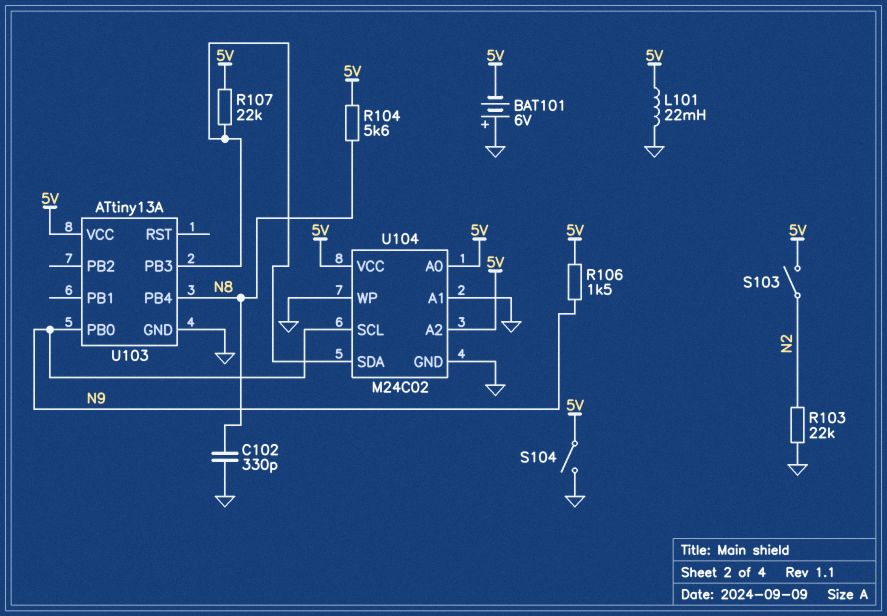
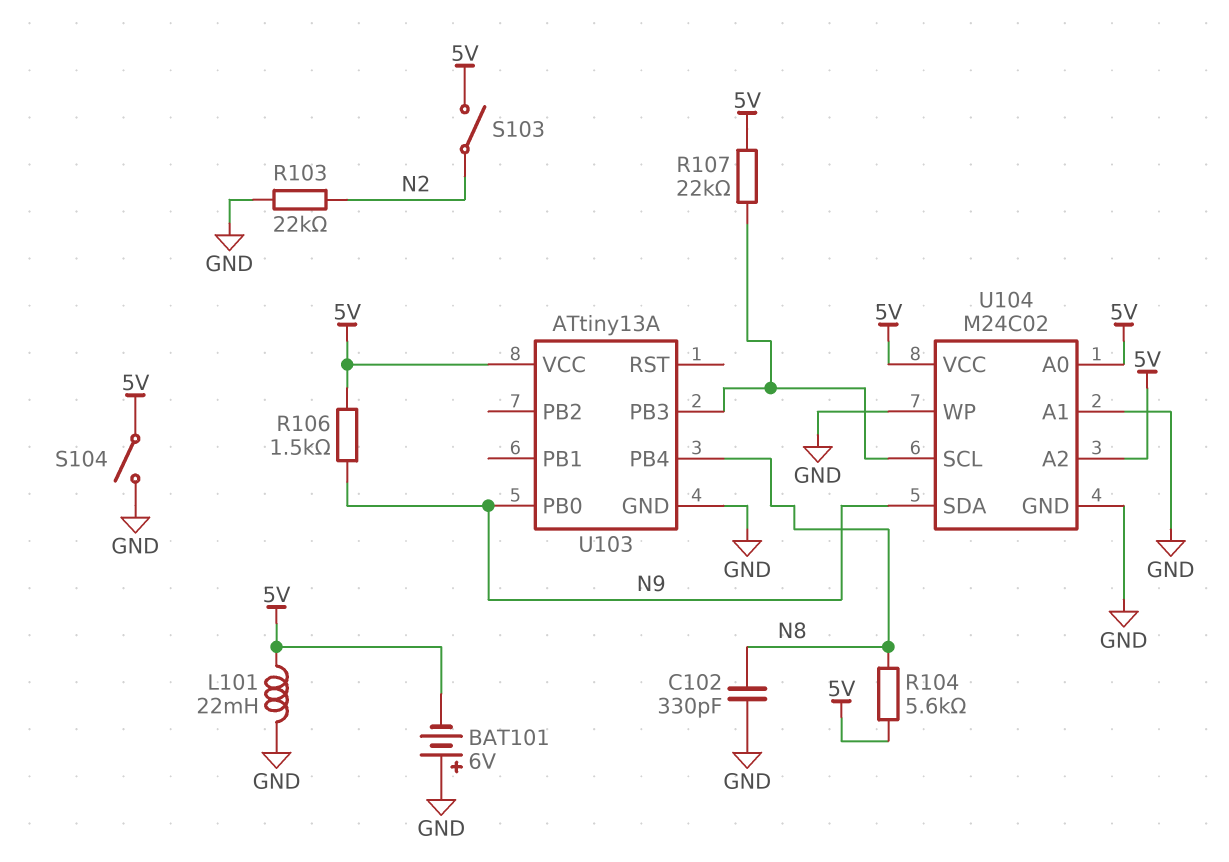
U104 pin SCL: N9 -> U103/PB3
U104 pin SDA: U103/PB3 -> N9

